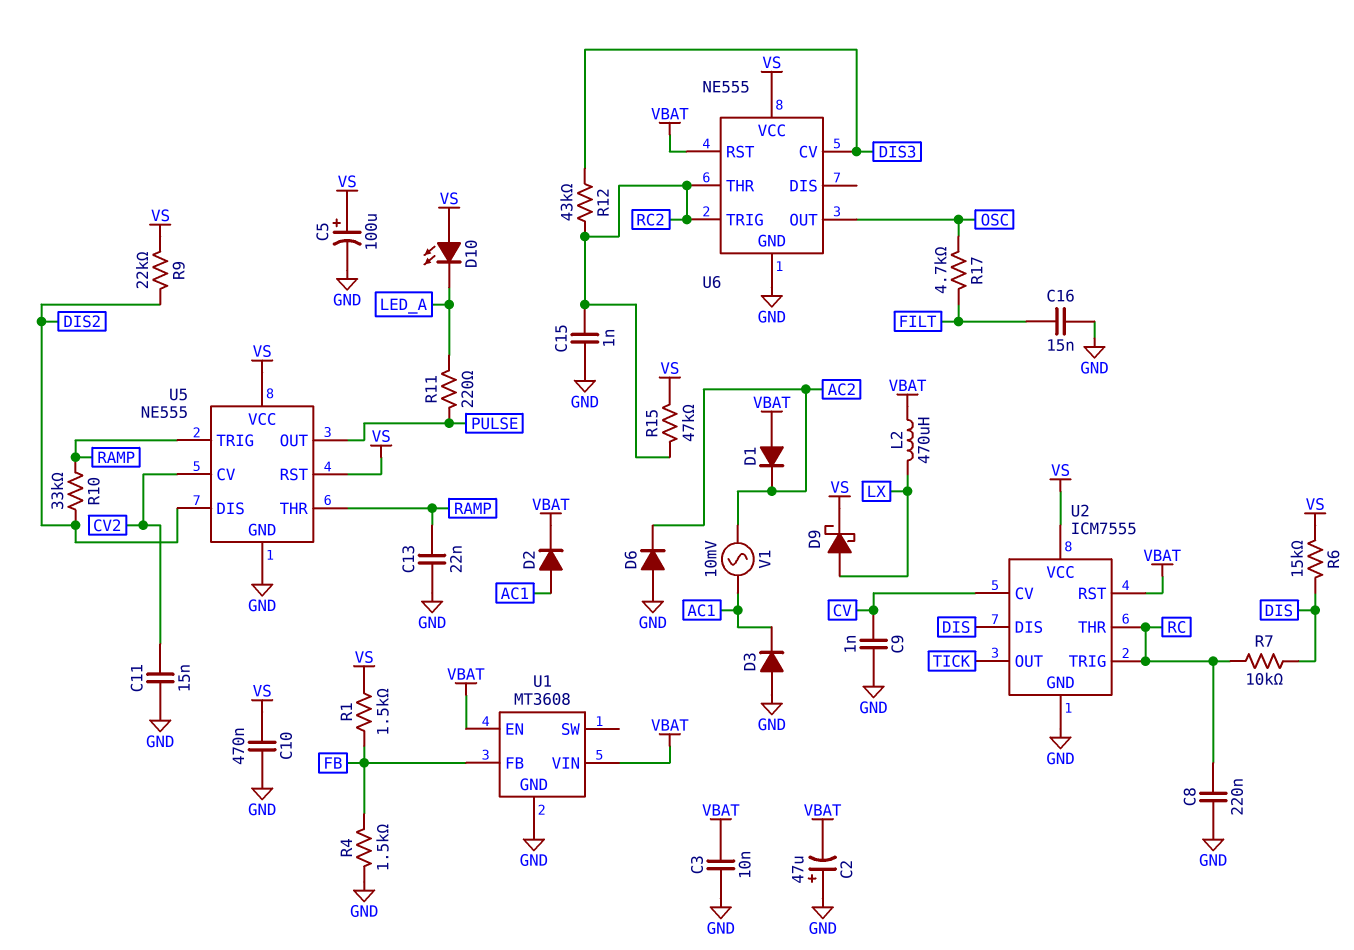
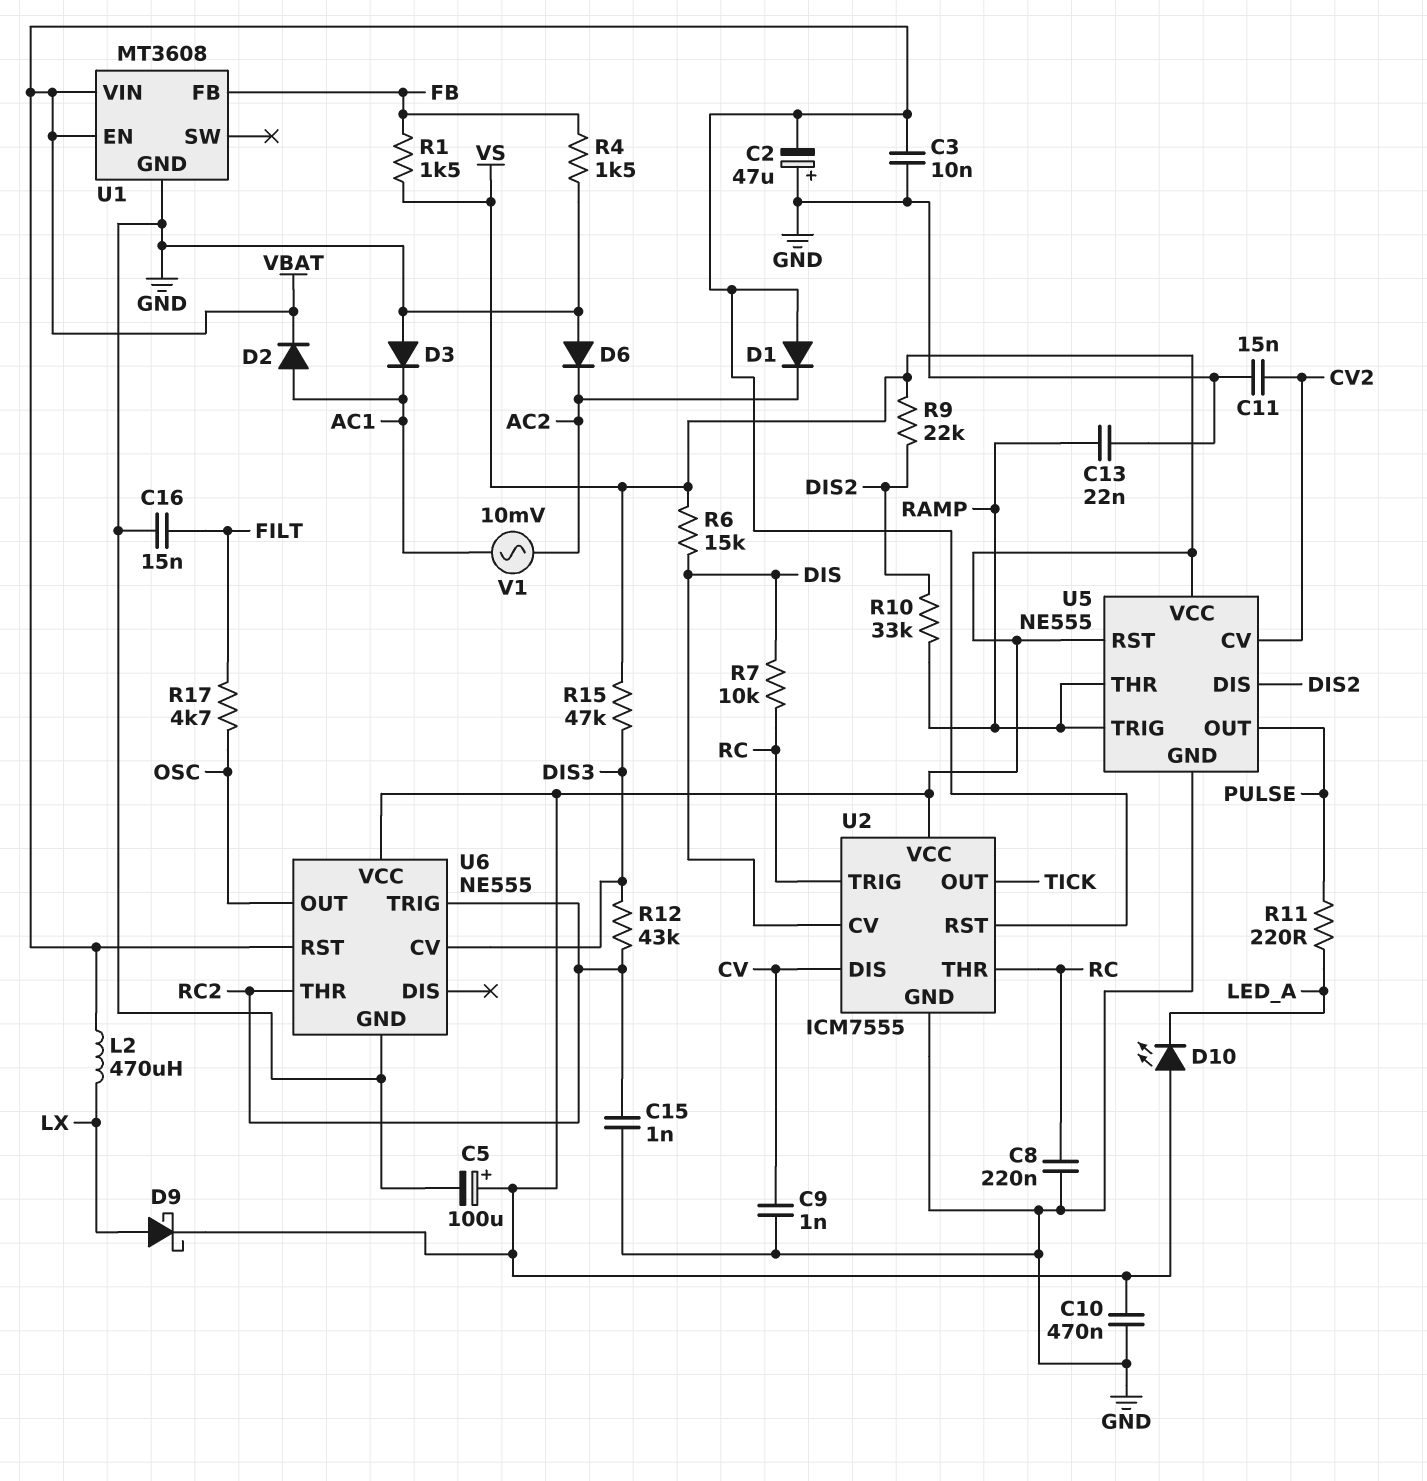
R15: 47k (RC2, VS) -> 47k (DIS3, VS)
U2 pin CV: CV -> DIS
U2 pin DIS: DIS -> CV

